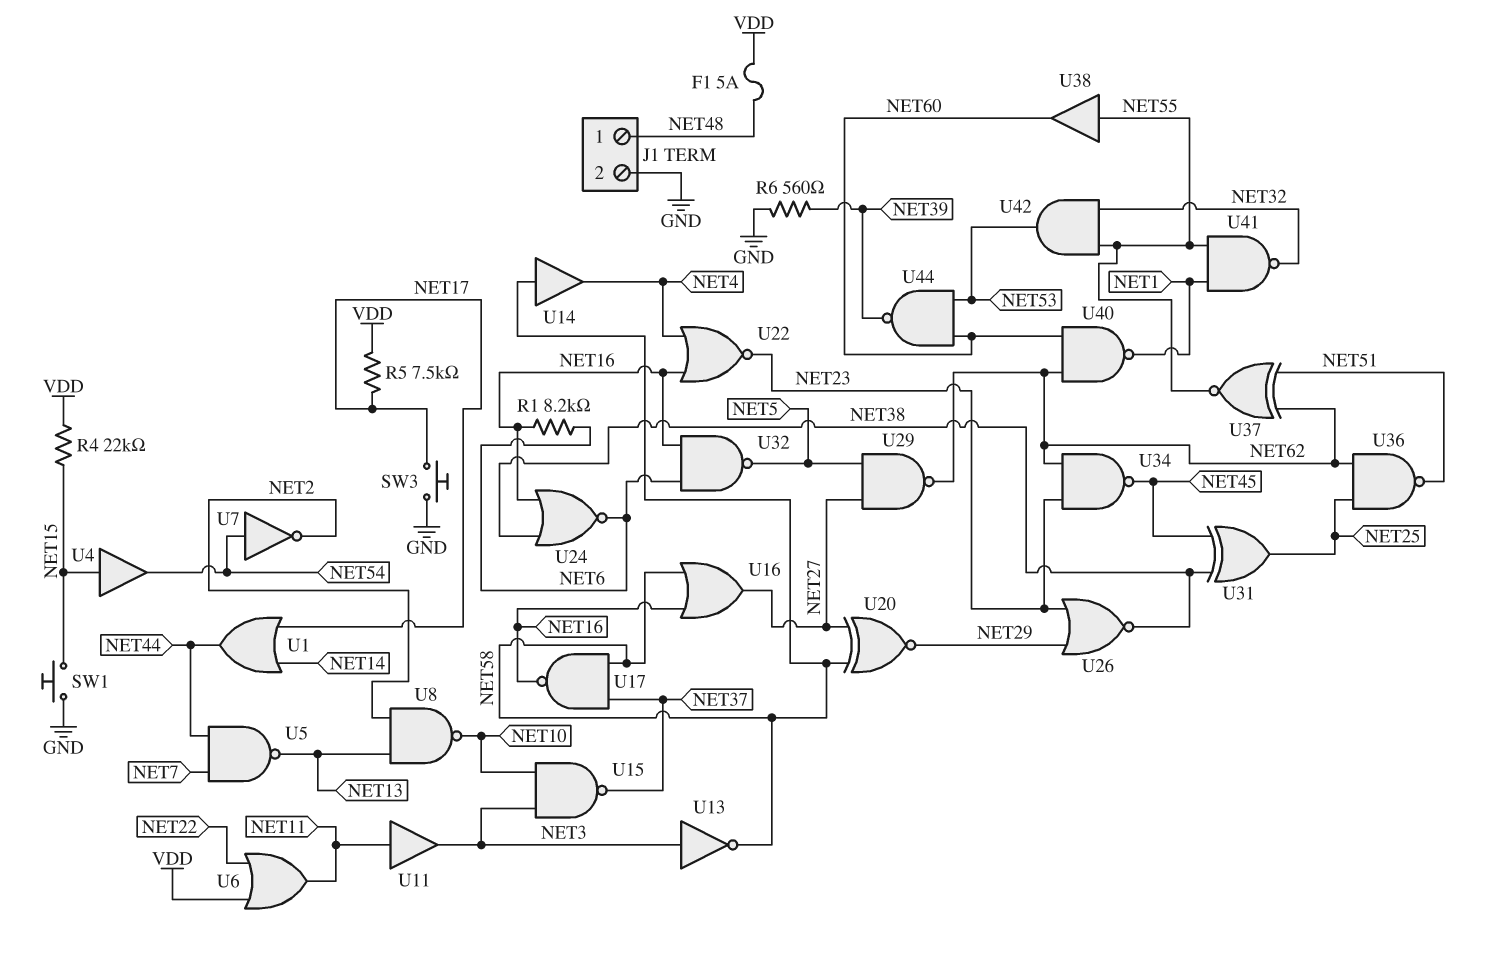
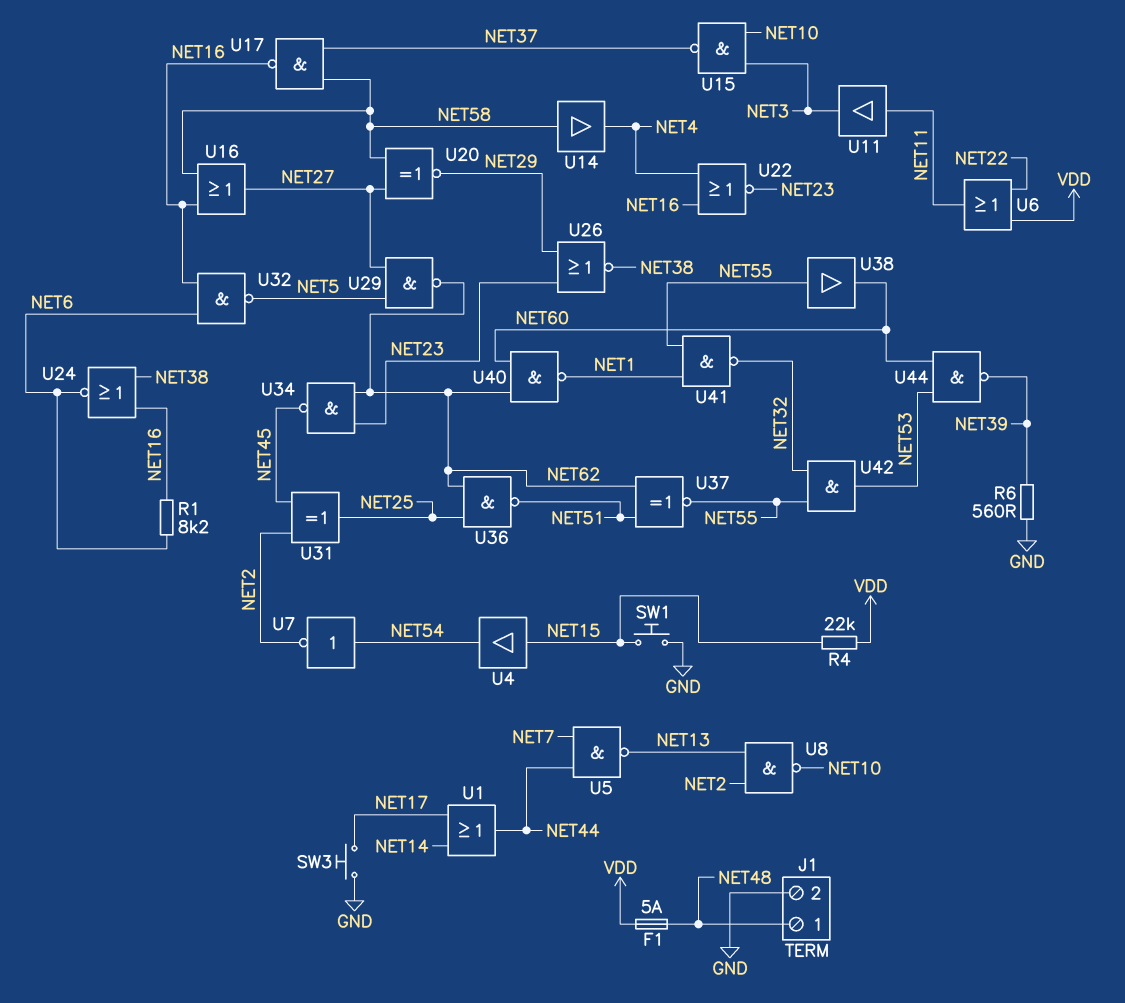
R5: 7.5k (NET17, VDD) -> none
U13: NOT (in NET3, out NET58) -> none
U31: XOR (in NET38, in NET45, out NET25) -> XOR (in NET2, in NET45, out NET25)

